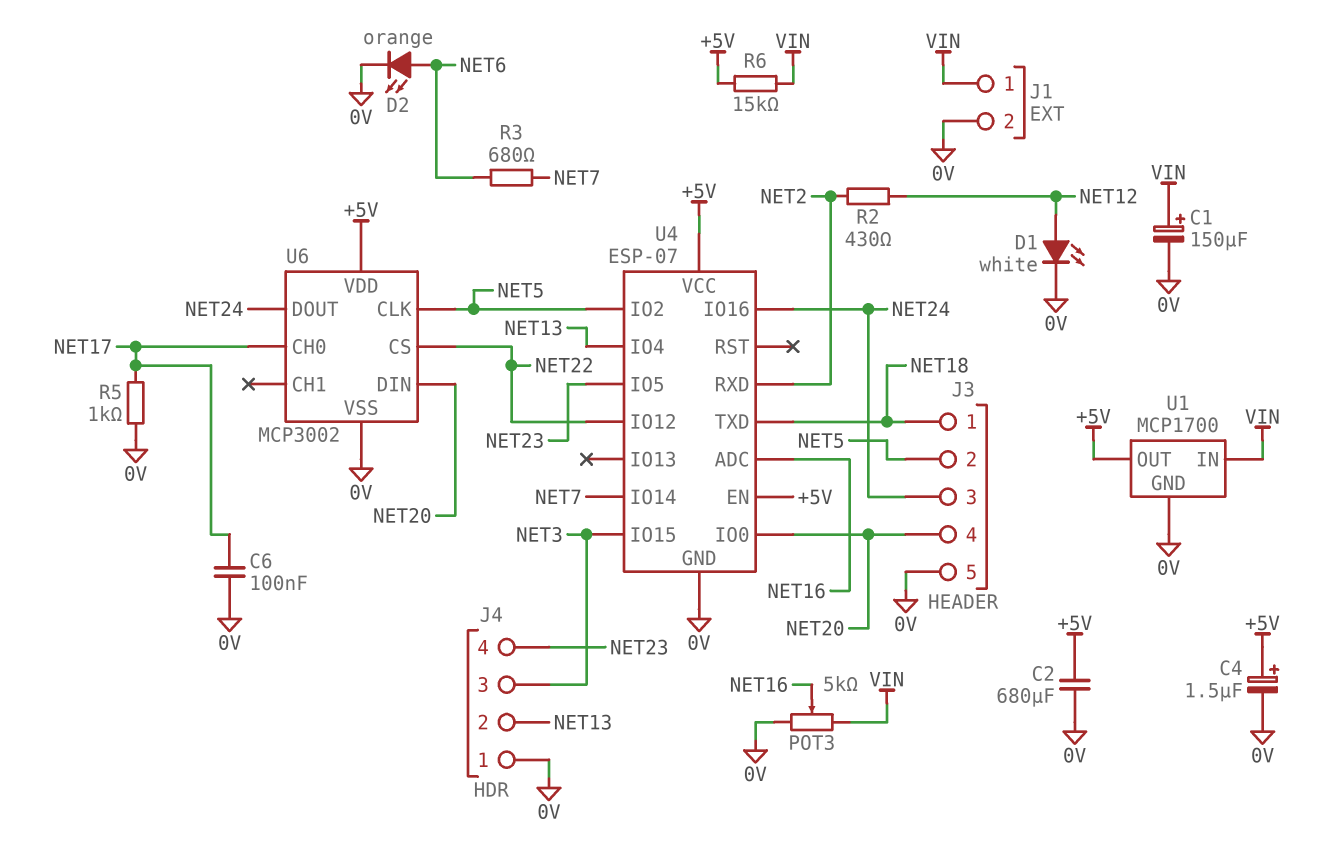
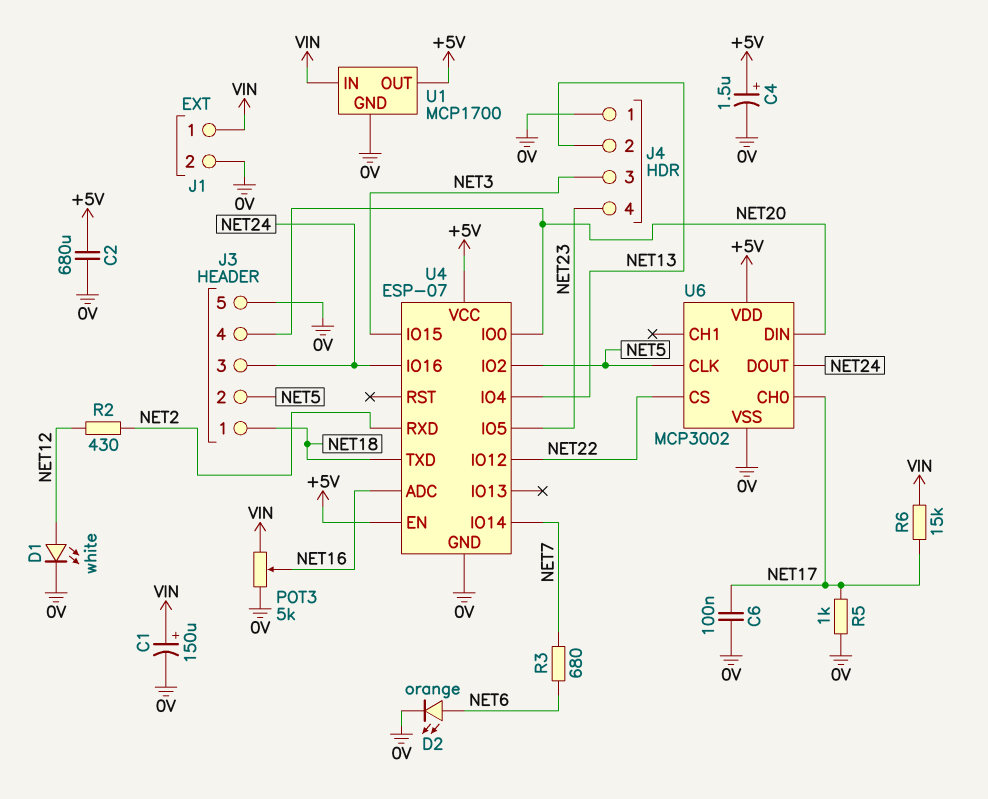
R6: 15k (+5V, VIN) -> 15k (NET17, VIN)

